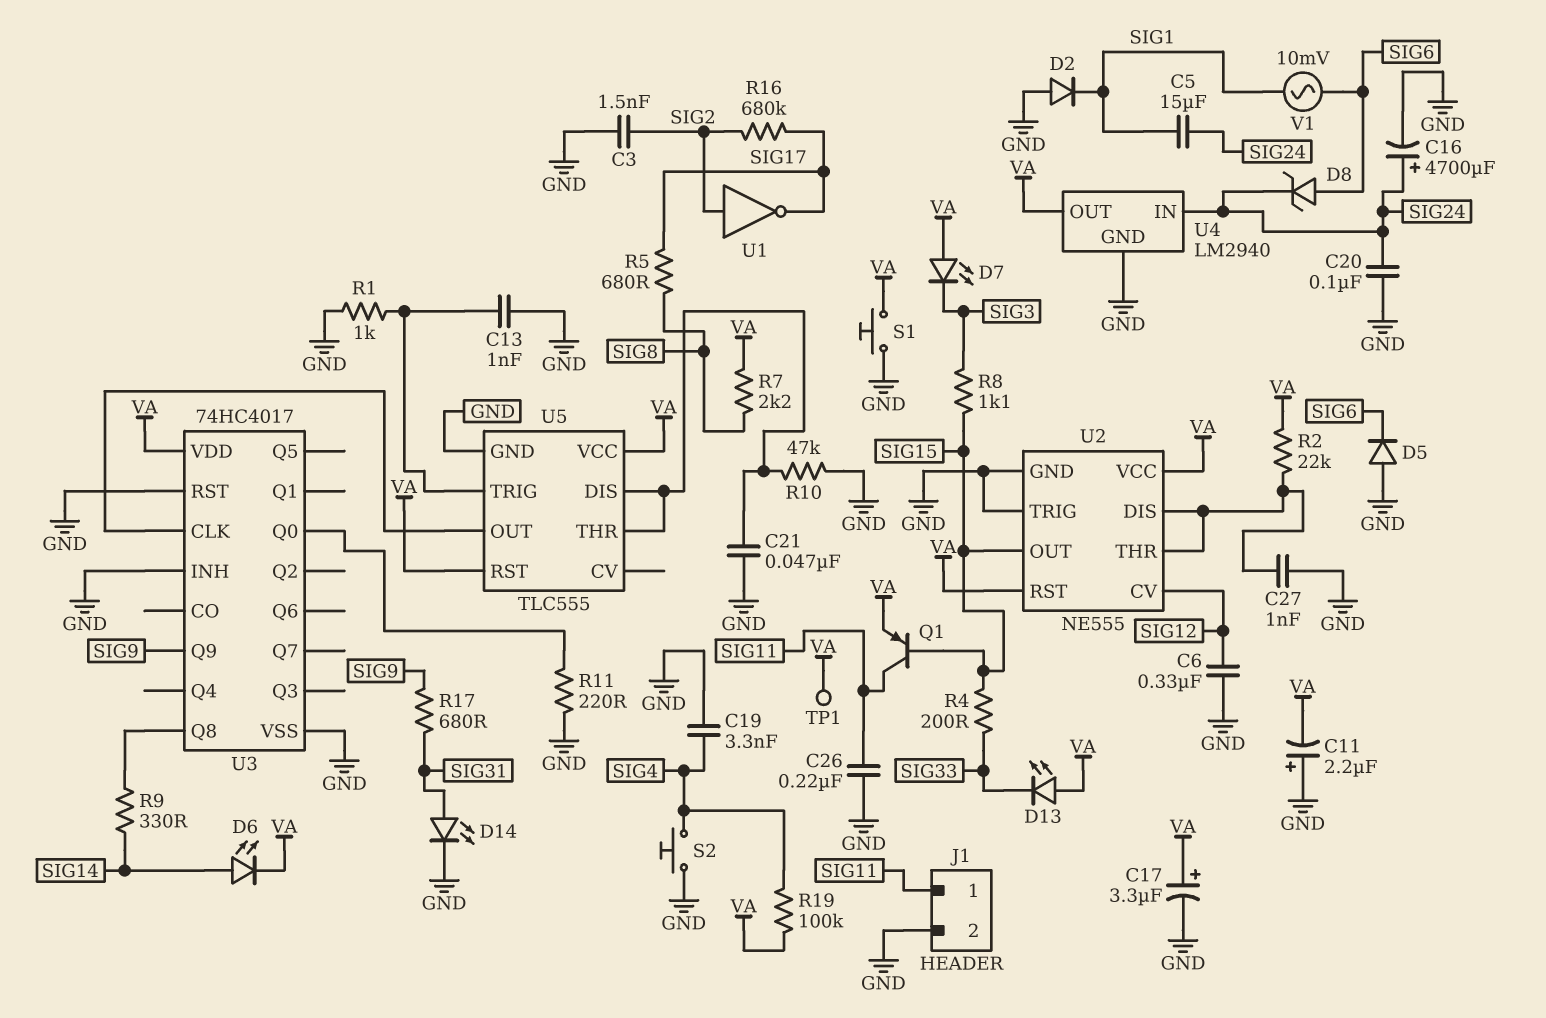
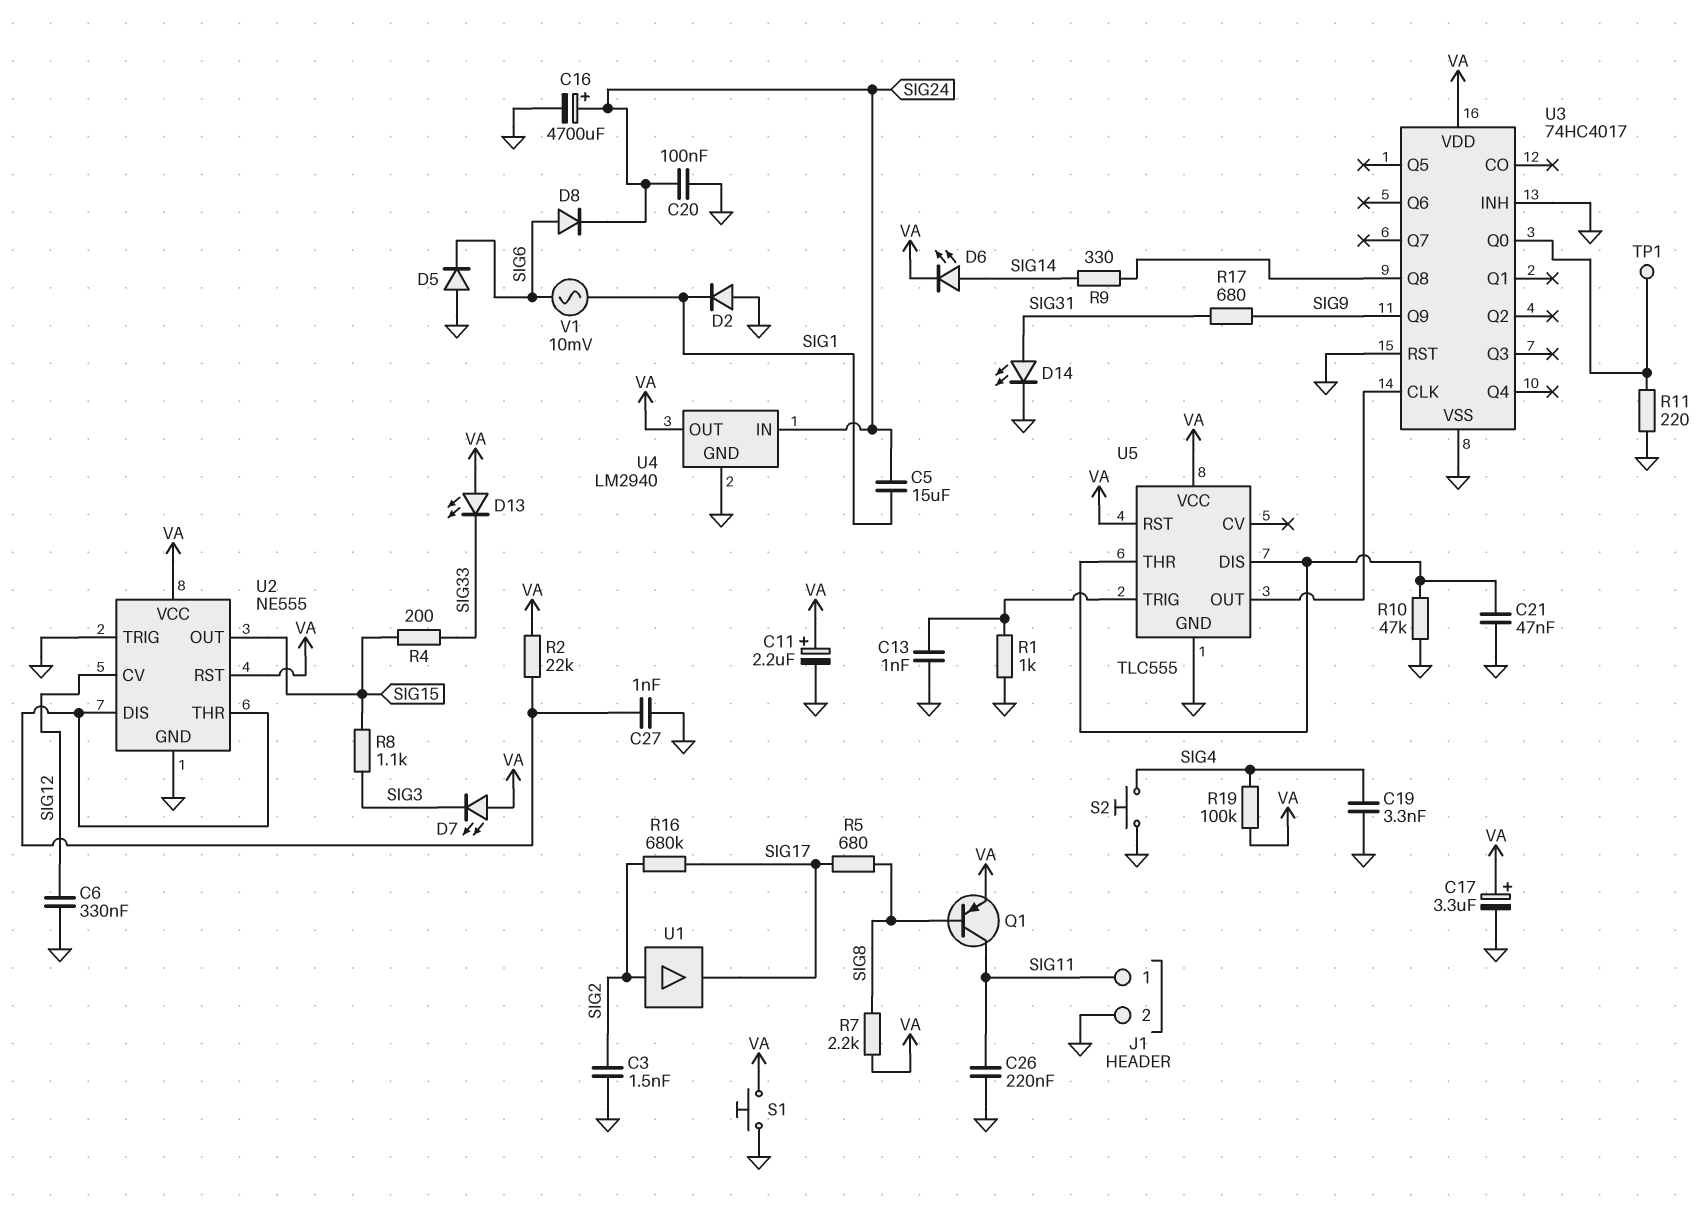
C11: 2.2uF (plus GND, minus VA) -> 2.2uF (plus VA, minus GND)
D8: zener (A SIG6, K SIG24) -> diode (A SIG6, K SIG24)
Q1: PNP (B SIG15, C SIG11, E VA) -> PNP (B SIG8, C SIG11, E VA)
TP1: test point (VA) -> test point (U3/Q0)
U1: NOT (in SIG2, out SIG17) -> buffer (in SIG2, out SIG17)

